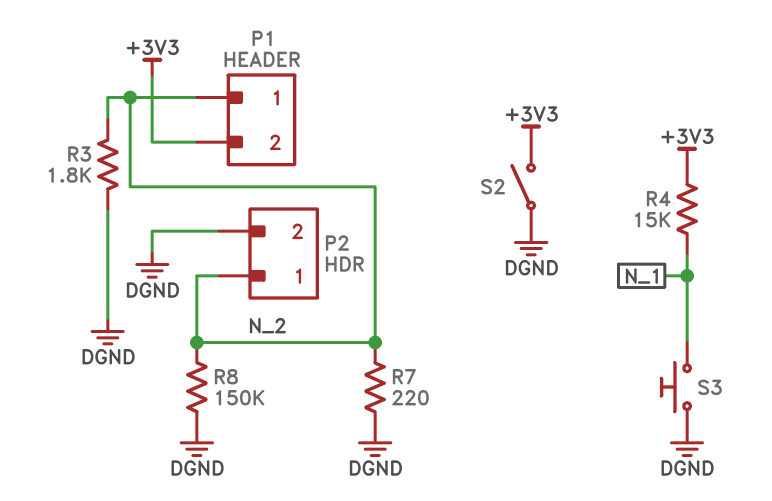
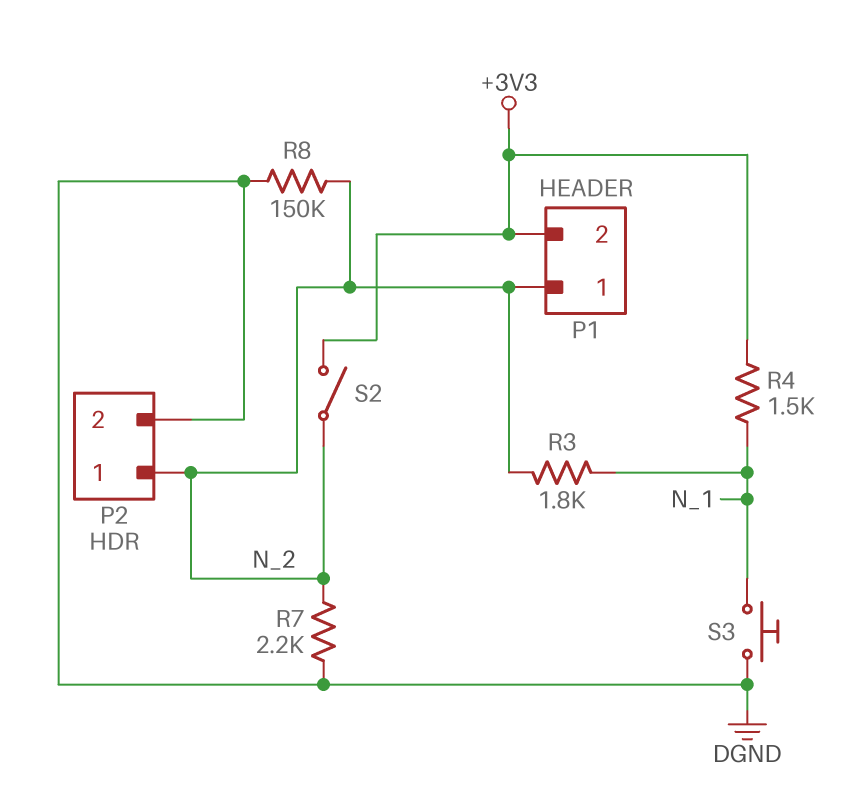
R3: 1.8k (DGND, N_2) -> 1.8k (N_1, N_2)
R4: 15k (+3V3, N_1) -> 1.5k (+3V3, N_1)
R7: 220 (DGND, N_2) -> 2.2k (DGND, N_2)
S2: switch (+3V3, DGND) -> switch (+3V3, N_2)

